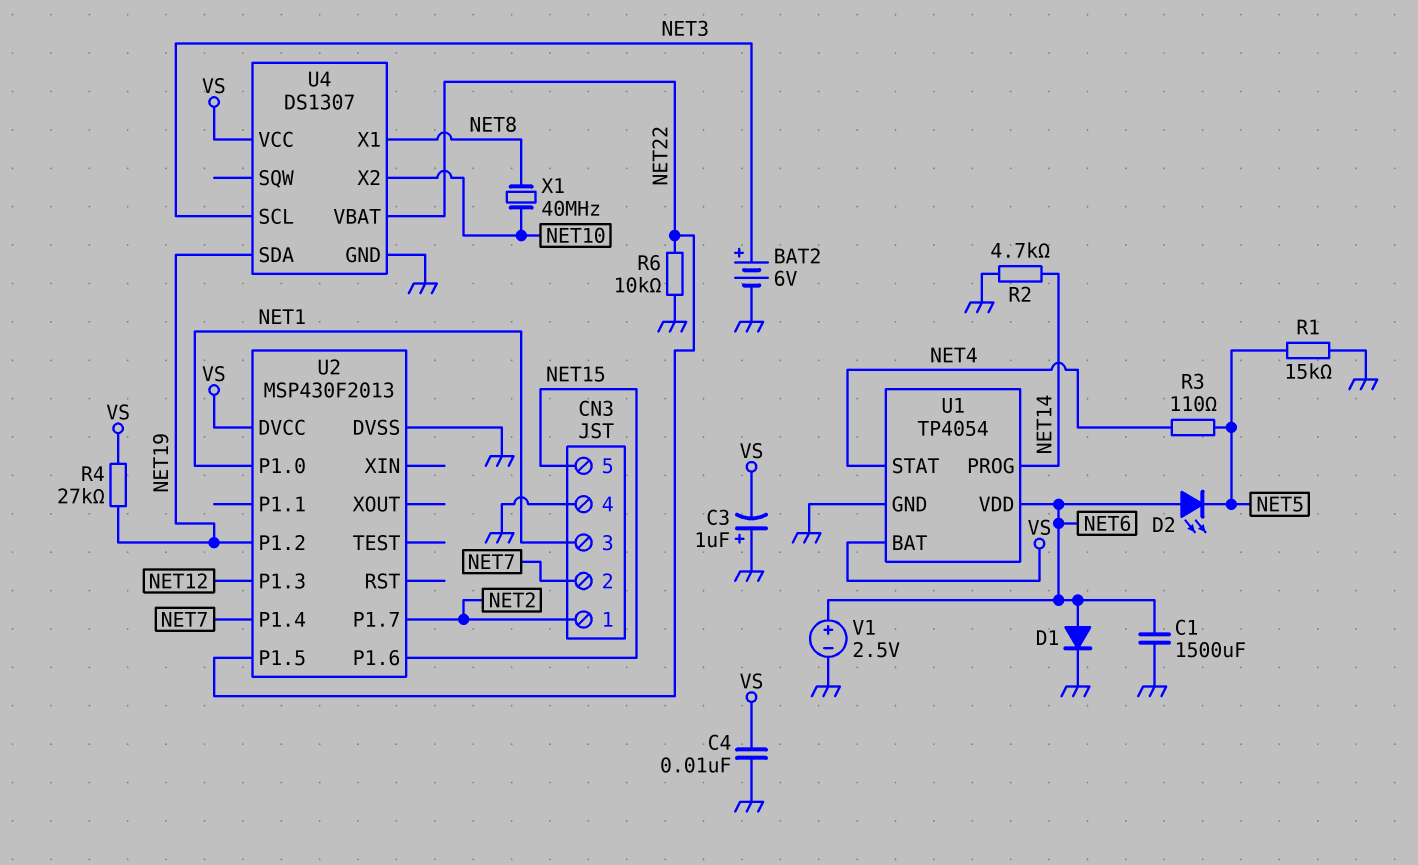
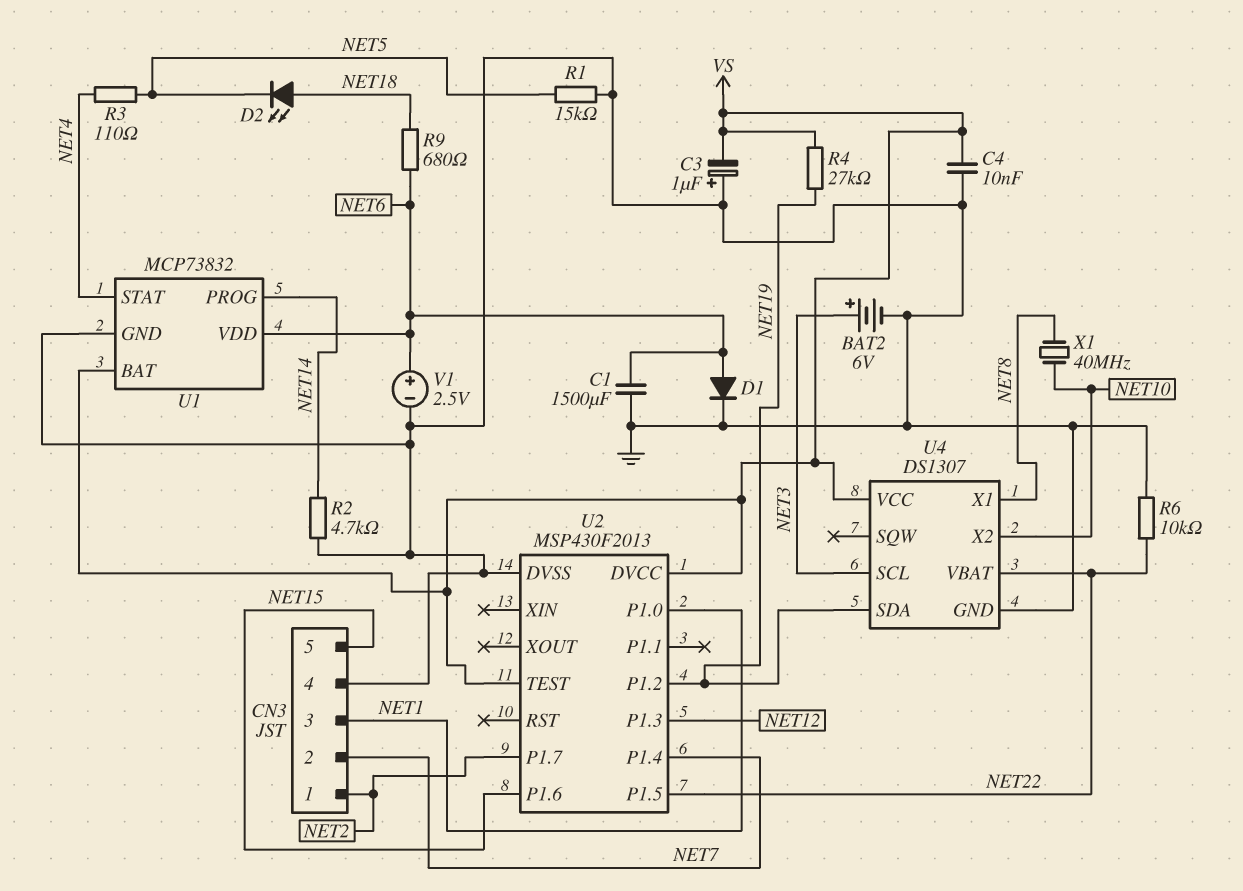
D2: LED (A NET6, K NET5) -> LED (A NET18, K NET5)
R9: none -> 680 (NET6, NET18)
U1: TP4054 -> MCP73832
U2 pin TEST: none -> VS

